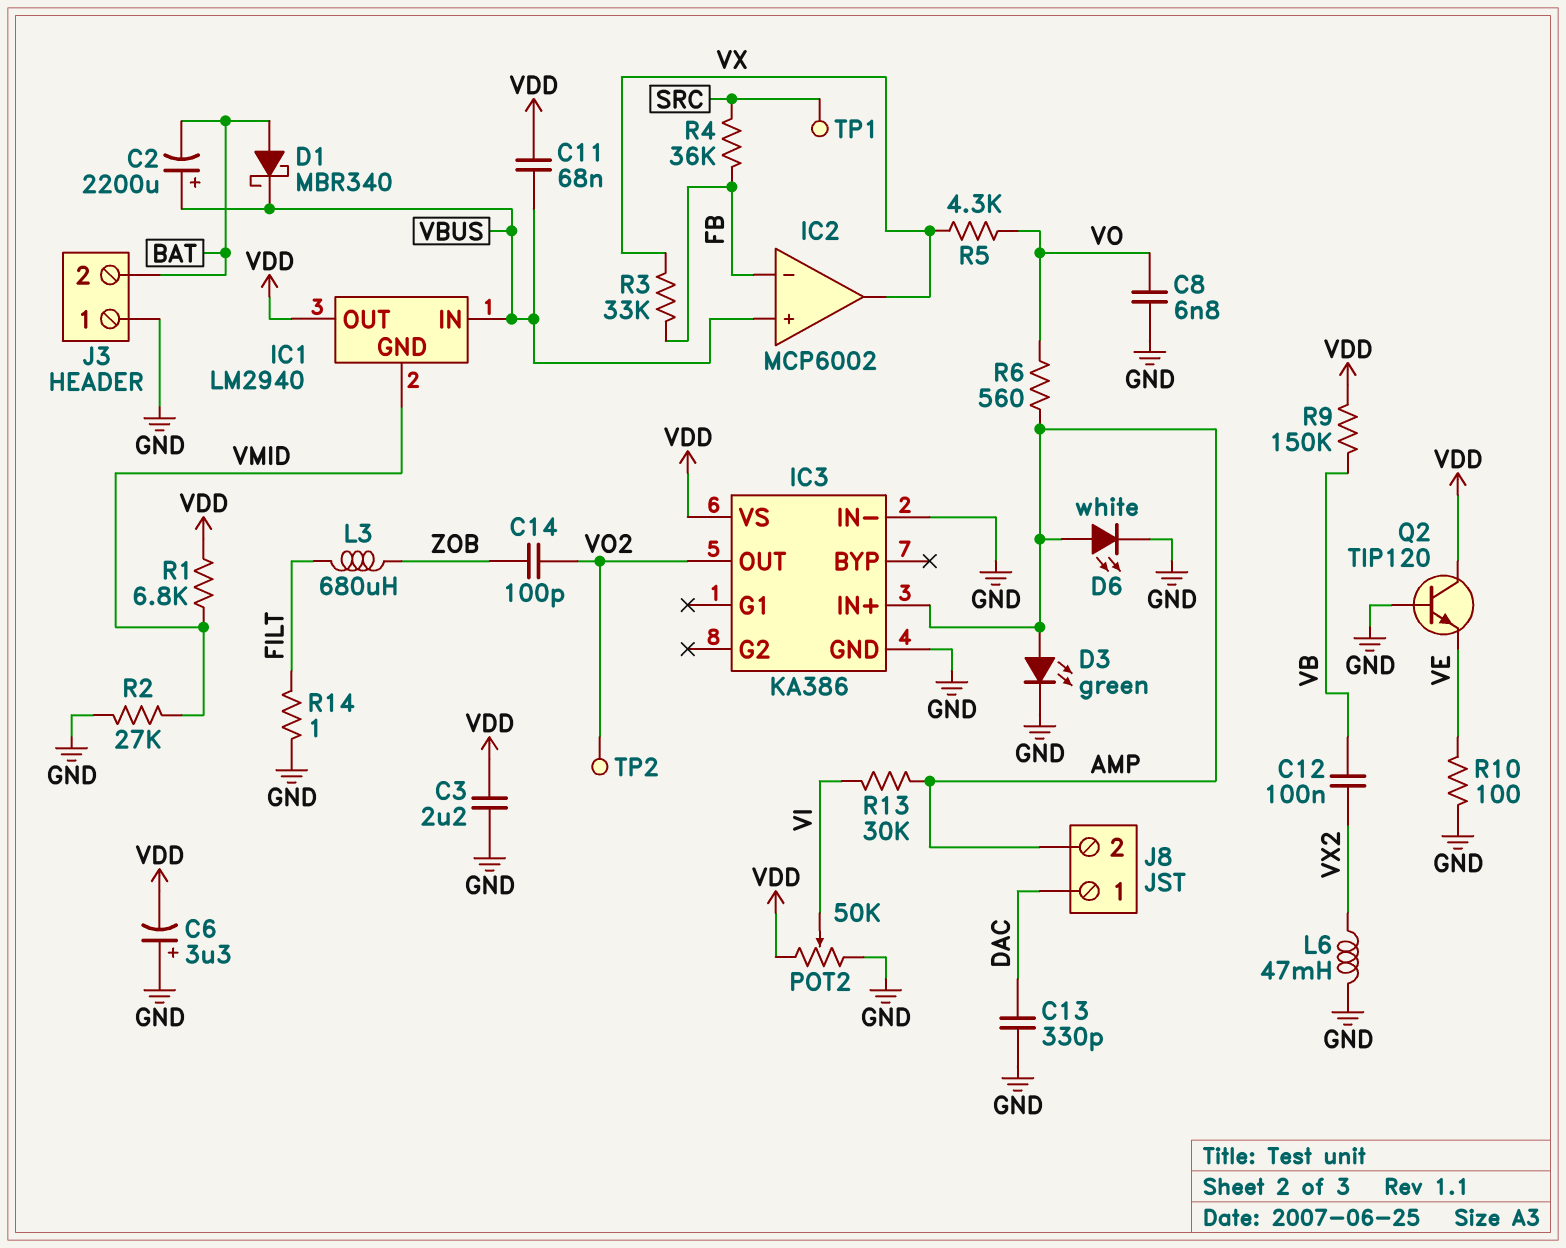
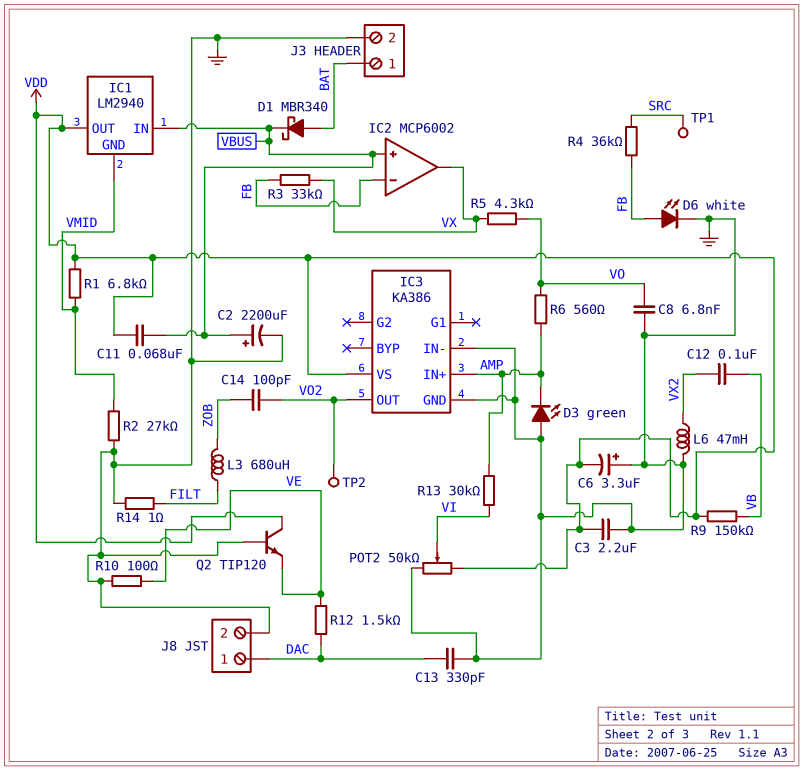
C2: 2200uF (plus VBUS, minus BAT) -> 2200uF (plus VBUS, minus GND)
D3: LED green (A AMP, K GND) -> LED green (A GND, K AMP)
D6: LED white (A AMP, K GND) -> LED white (A FB, K GND)
J3 pin 1: GND -> BAT
J3 pin 2: BAT -> GND
J8 pin 2: AMP -> GND
R12: none -> 1.5k (DAC, VE)

